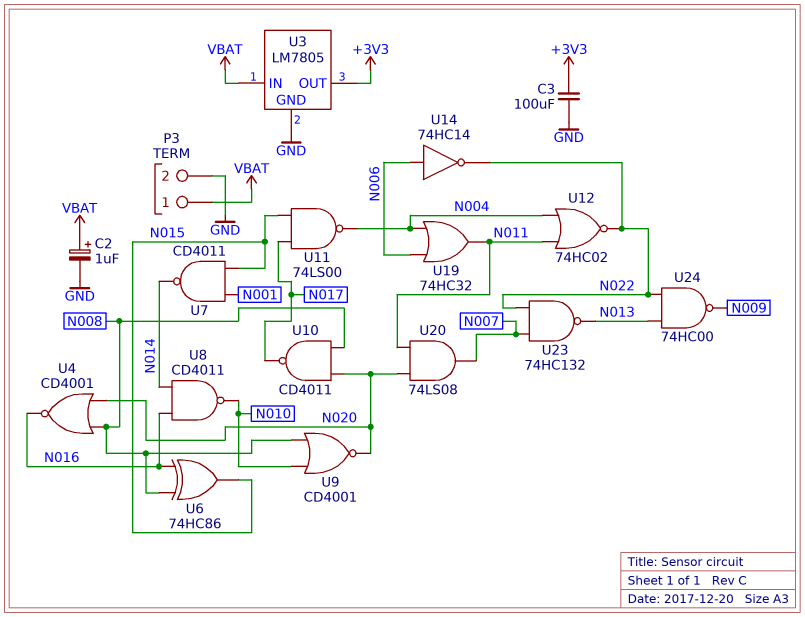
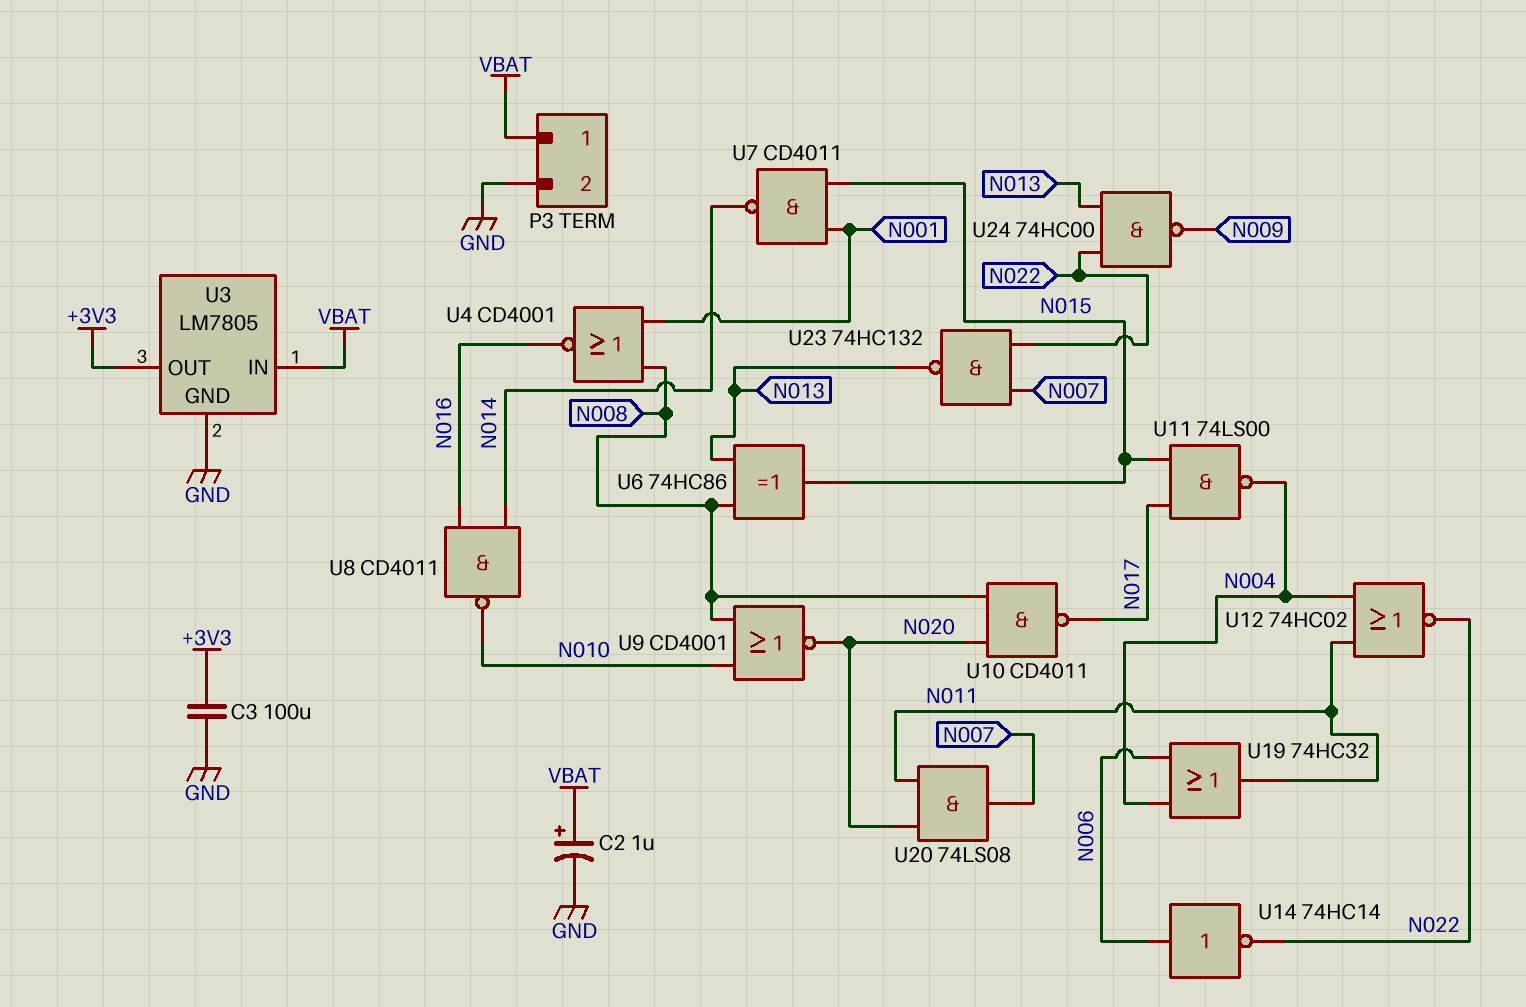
U4: NOR CD4001 (in N008, in N020, out N016) -> NOR CD4001 (in N001, in N008, out N016)
U6: XOR 74HC86 (in N008, in N016, out N015) -> XOR 74HC86 (in N008, in N013, out N015)

